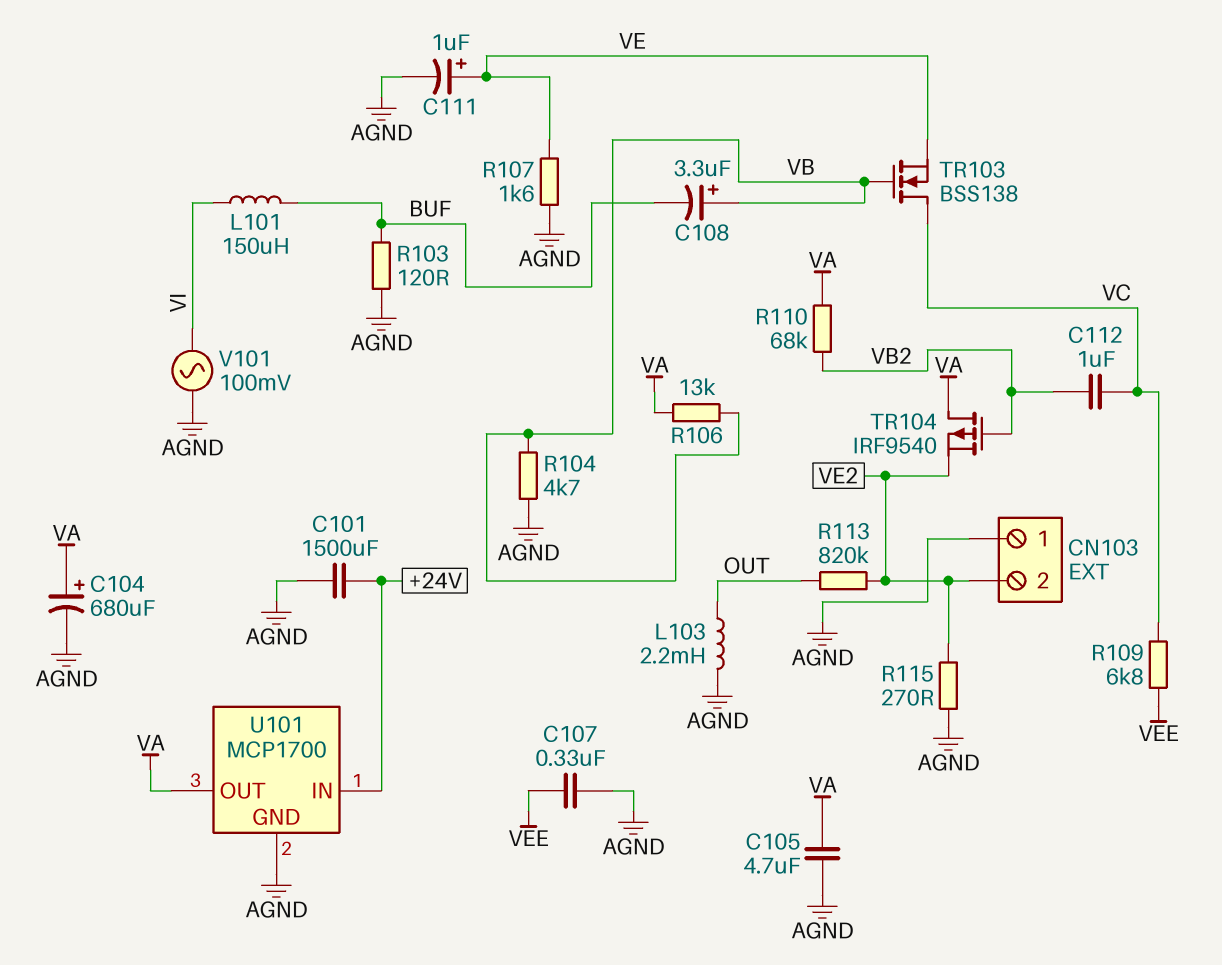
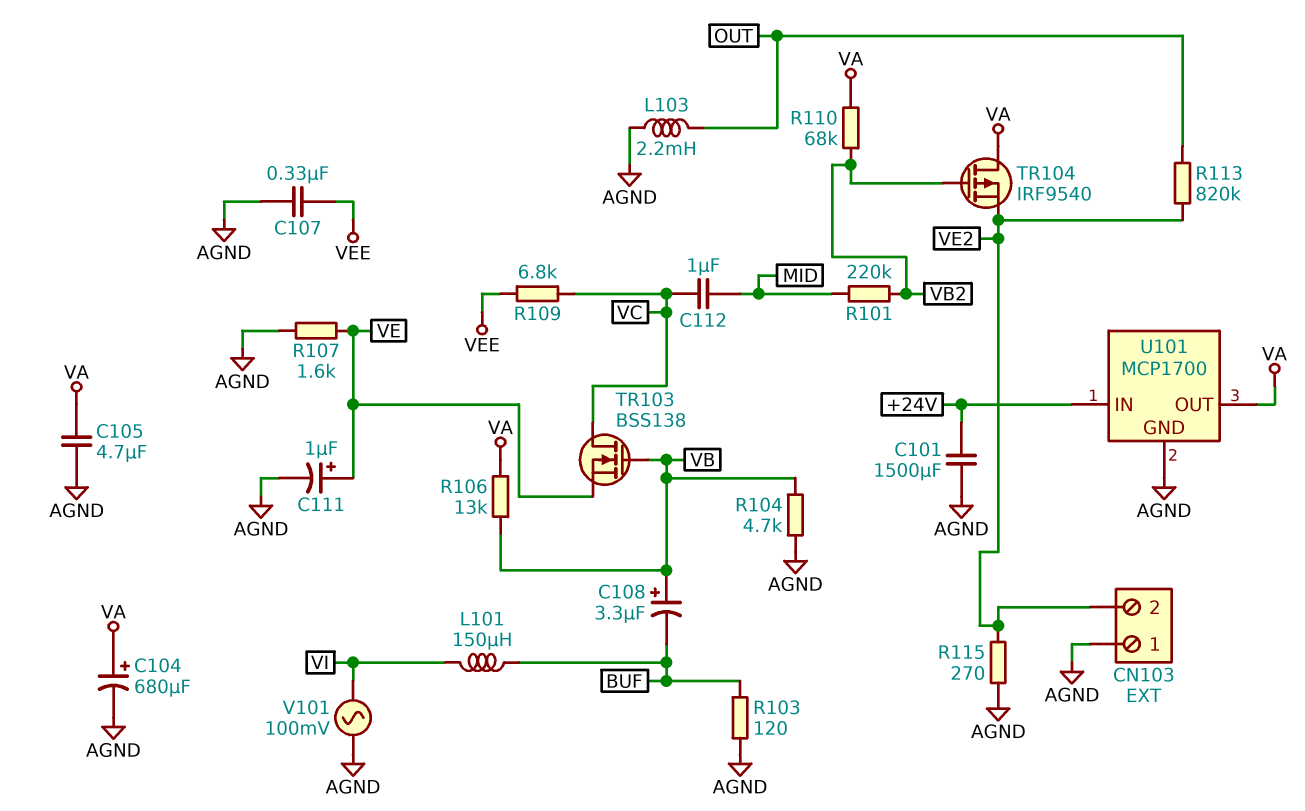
C112: 1uF (VB2, VC) -> 1uF (MID, VC)
R101: none -> 220k (MID, VB2)

